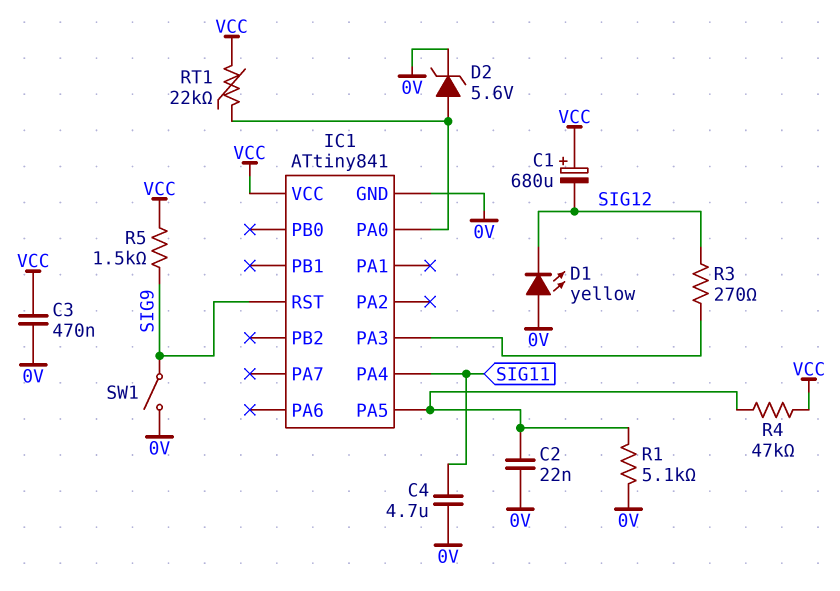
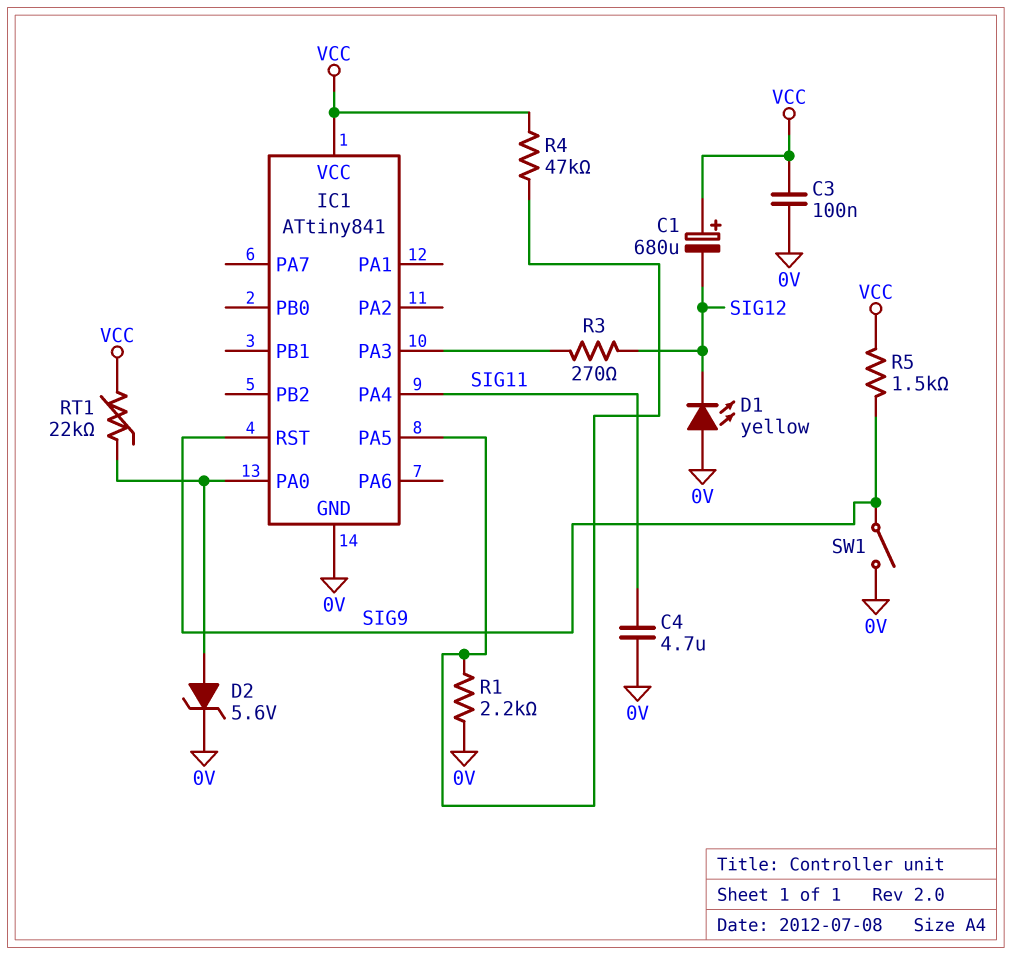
C2: 22nF (0V, IC1/PA5) -> none
C3: 470nF (0V, VCC) -> 100nF (0V, VCC)
R1: 5.1k (0V, IC1/PA5) -> 2.2k (0V, IC1/PA5)

